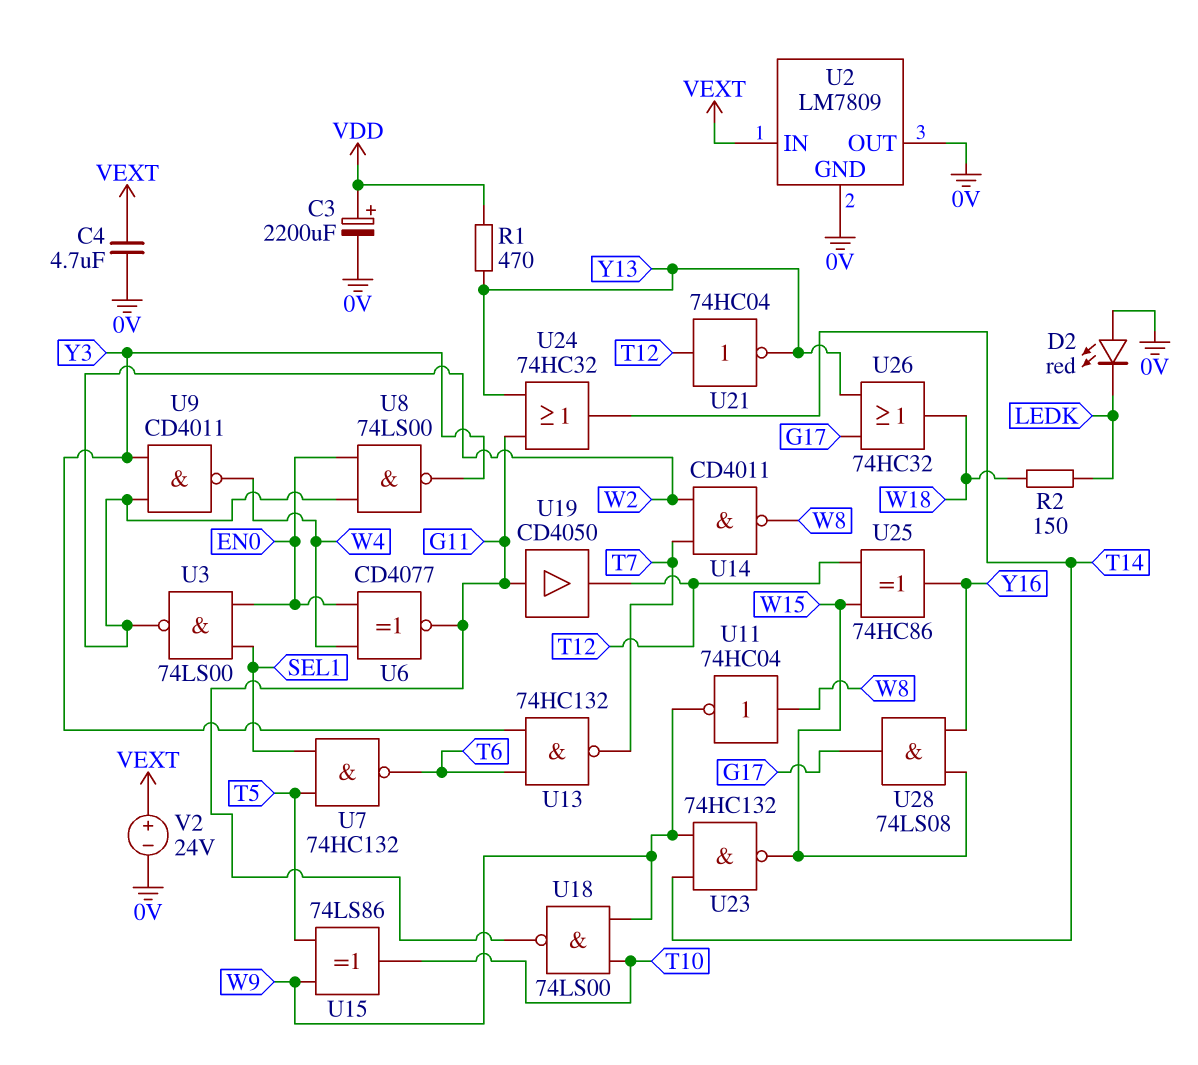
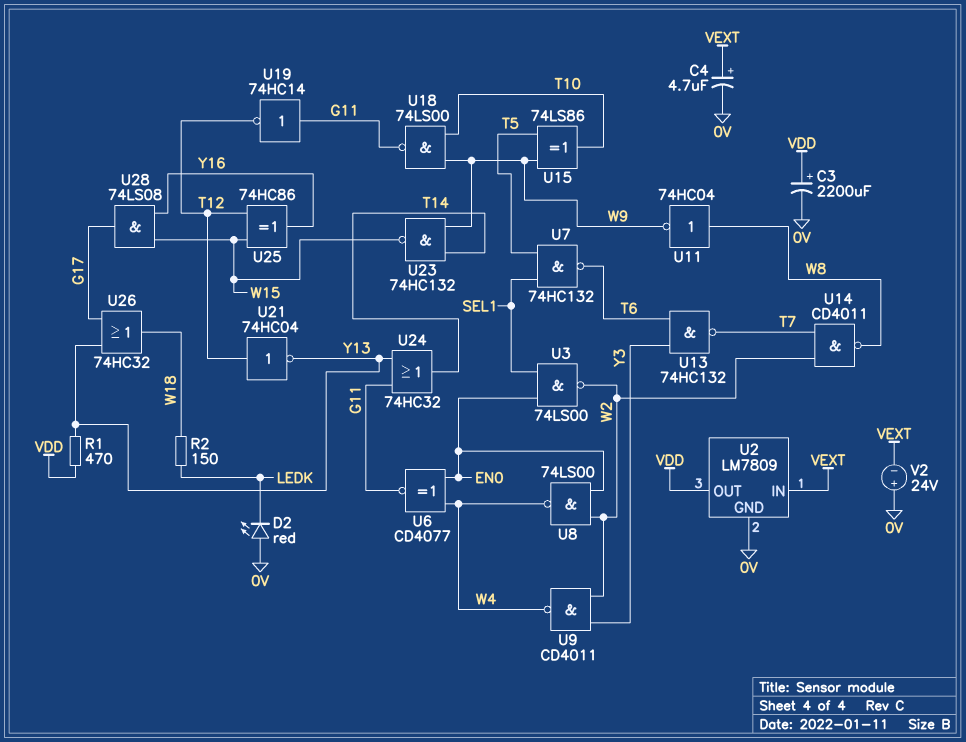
C4: 4.7uF (0V, VEXT) -> 4.7uF (plus VEXT, minus 0V)
U2 pin OUT: 0V -> VDD
U8: NAND 74LS00 (in EN0, in W2, out Y3) -> NAND 74LS00 (in EN0, in W2, out W4)
U19: buffer CD4050 (in G11, out T12) -> NOT 74HC14 (in G11, out T12)
V2: 24V (plus VEXT, minus 0V) -> 24V (plus 0V, minus VEXT)

